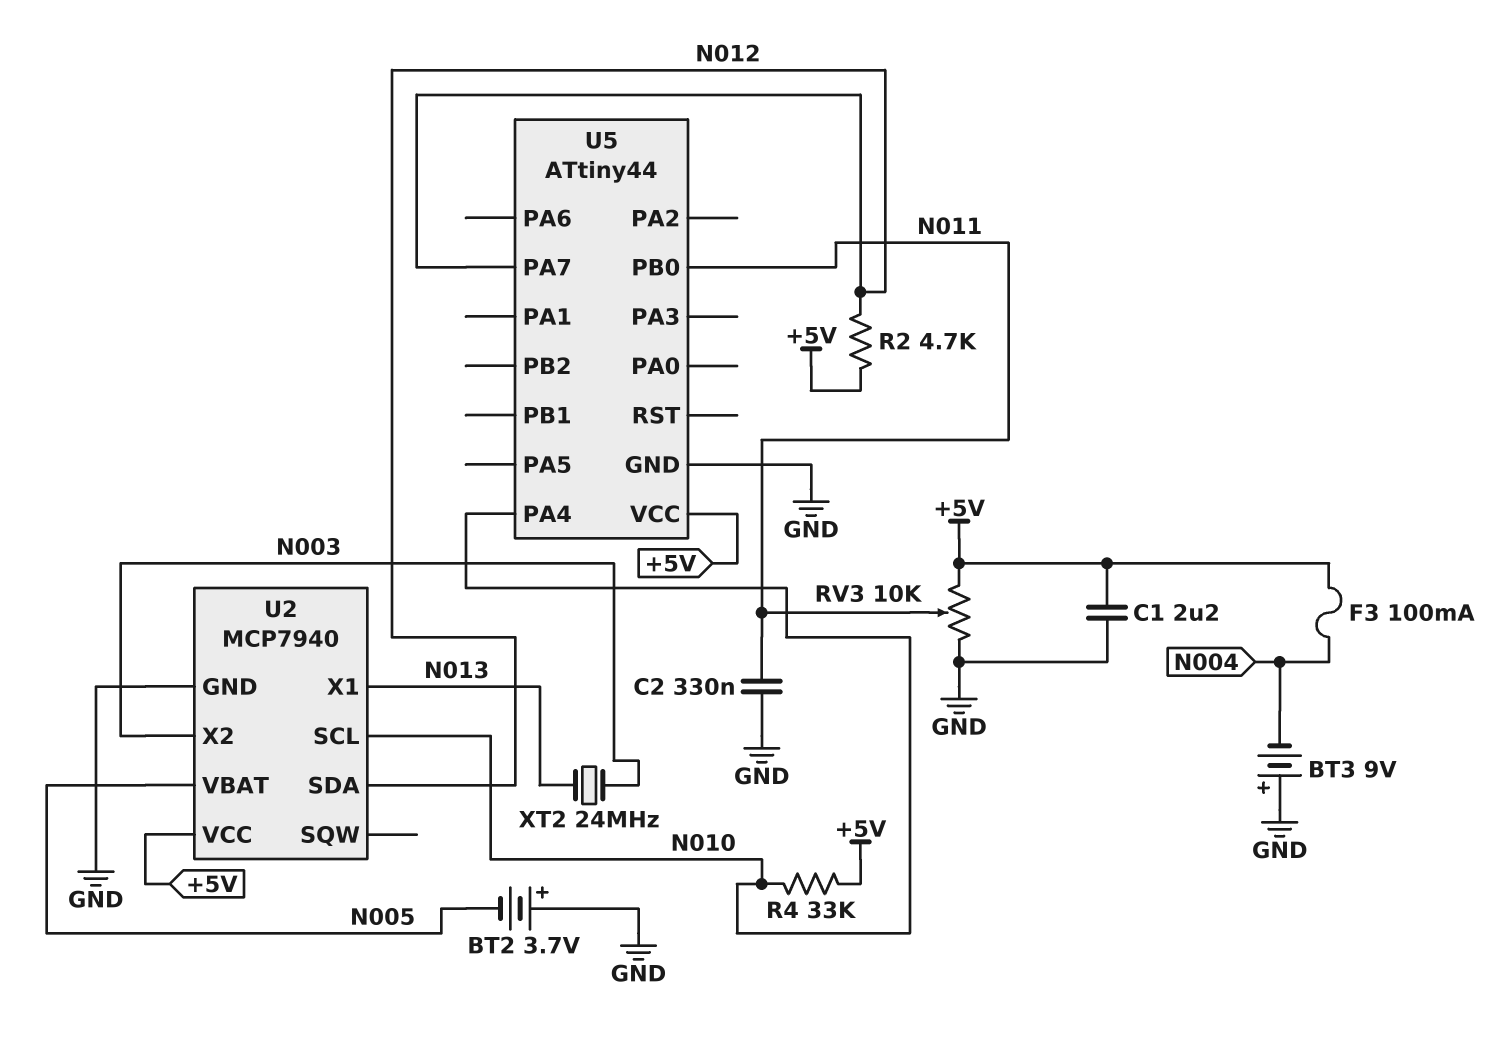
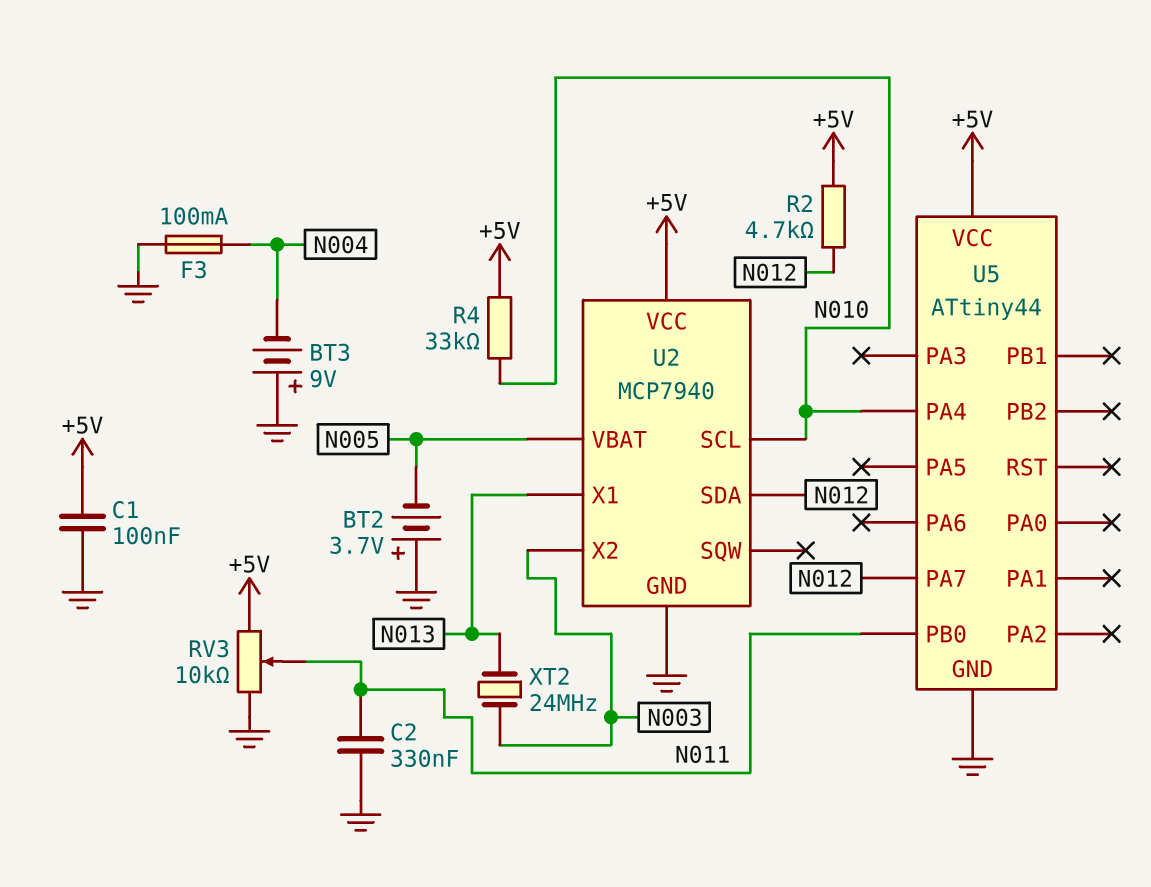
C1: 2.2uF (+5V, GND) -> 100nF (+5V, GND)
F3: 100mA (+5V, N004) -> 100mA (GND, N004)

